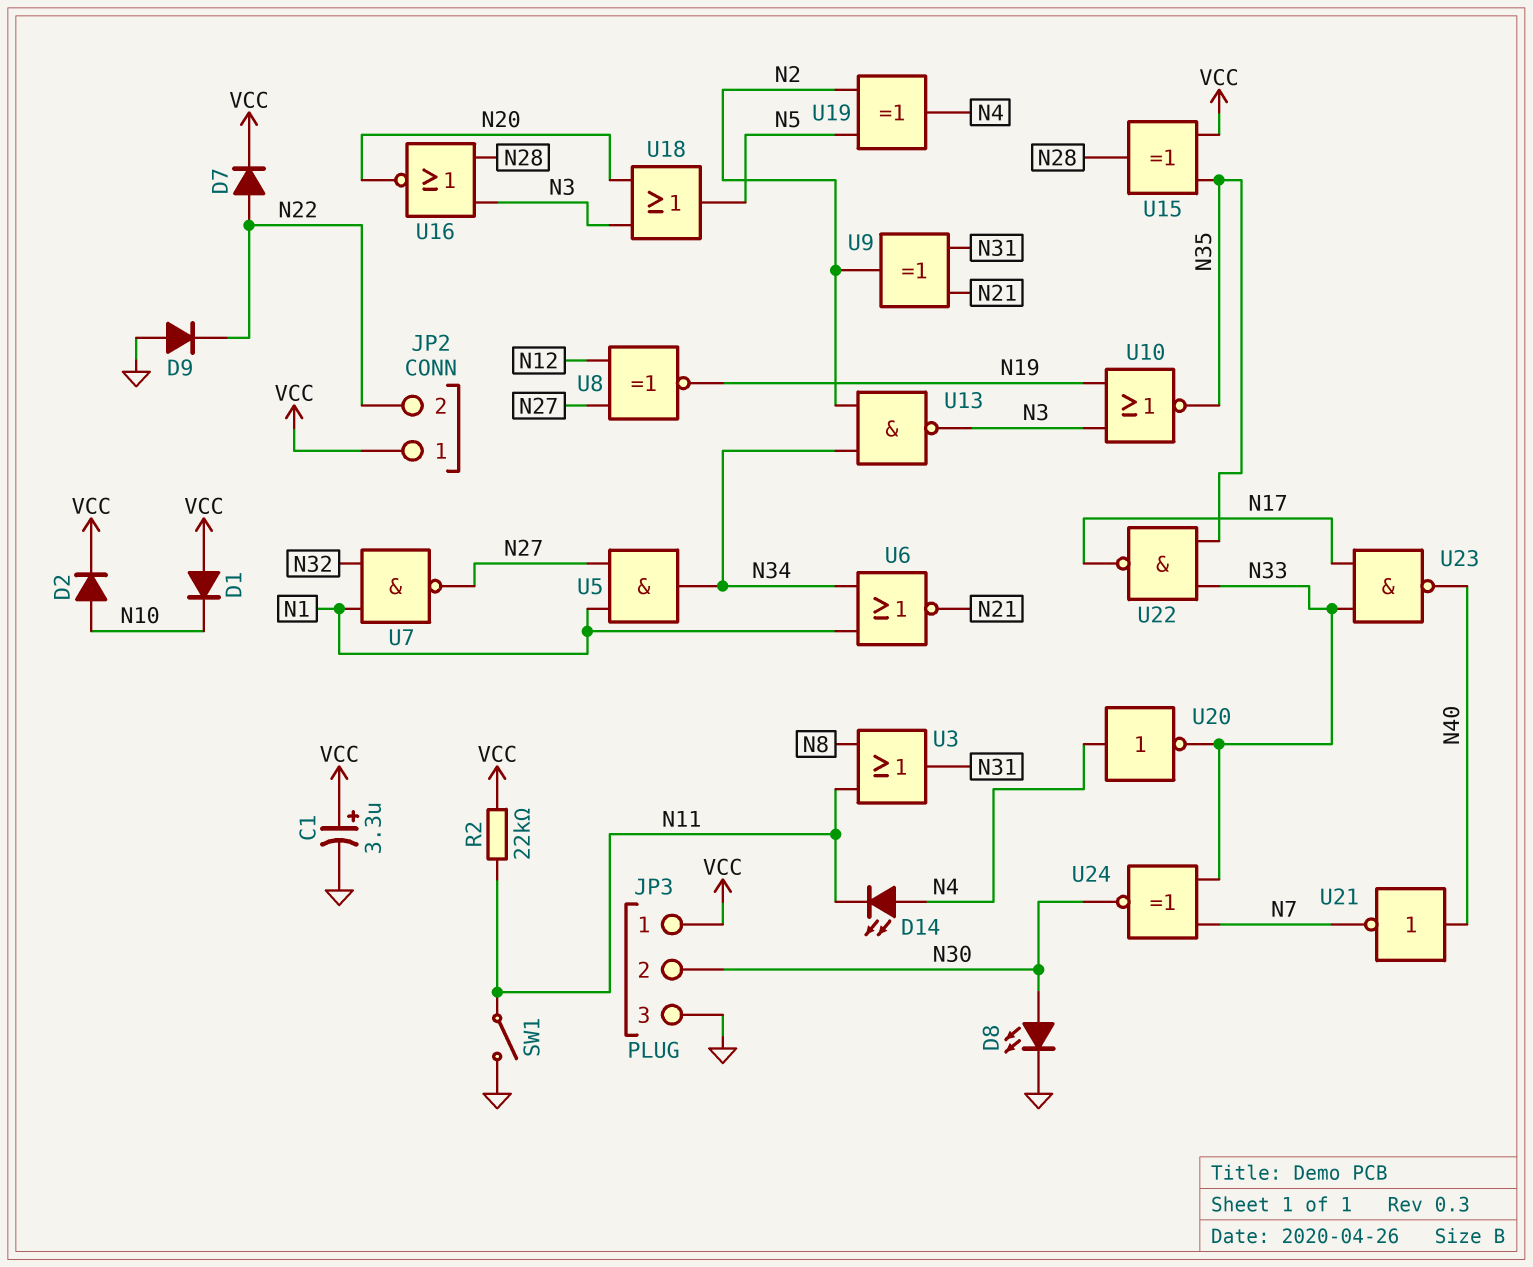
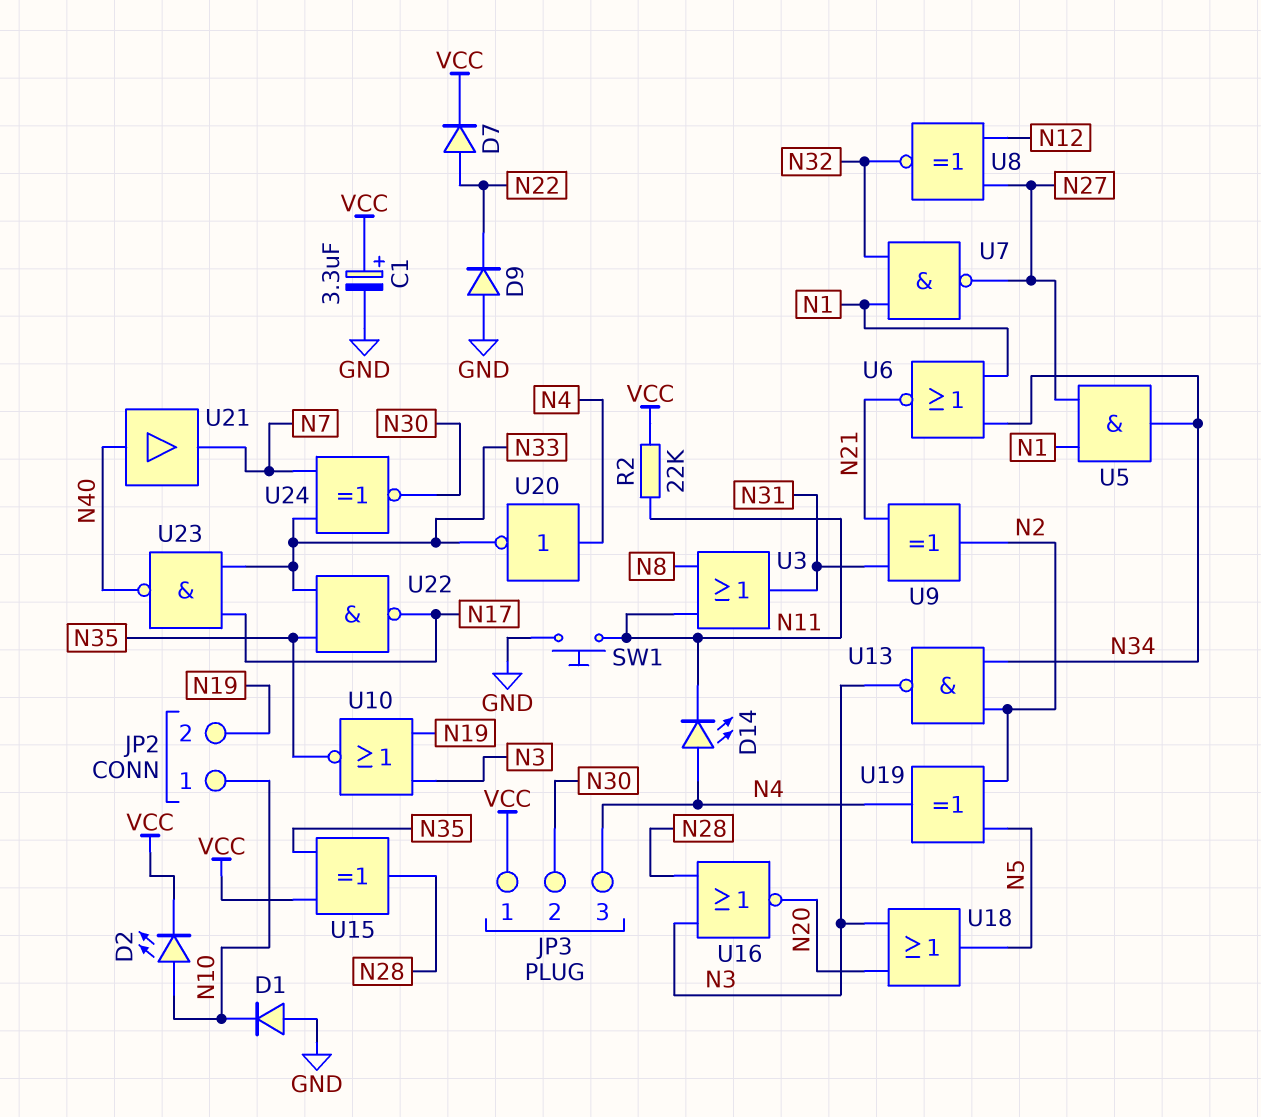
D1: diode (A VCC, K N10) -> diode (A GND, K N10)
D2: diode (A N10, K VCC) -> LED (A N10, K VCC)
D8: LED (A N30, K GND) -> none
JP2 pin 1: VCC -> N10
JP2 pin 2: N22 -> N19
JP3 pin 3: GND -> N4
SW1: switch (GND, N11) -> button (GND, N11)
U8: XNOR (in N12, in N27, out N19) -> XNOR (in N12, in N27, out N32)
U21: NOT (in N40, out N7) -> buffer (in N40, out N7)

